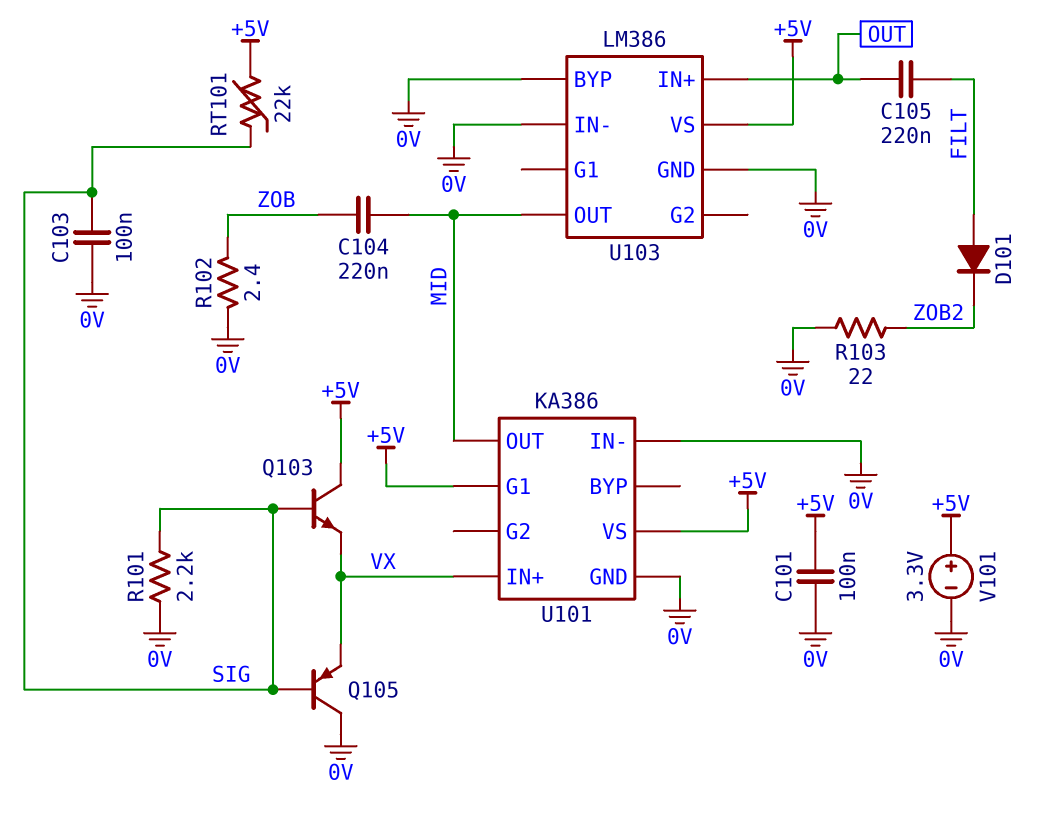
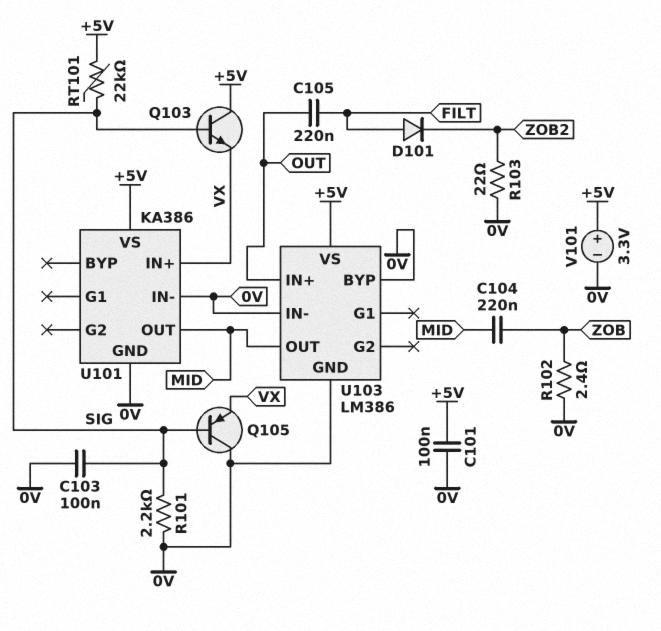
U101 pin G1: +5V -> none

